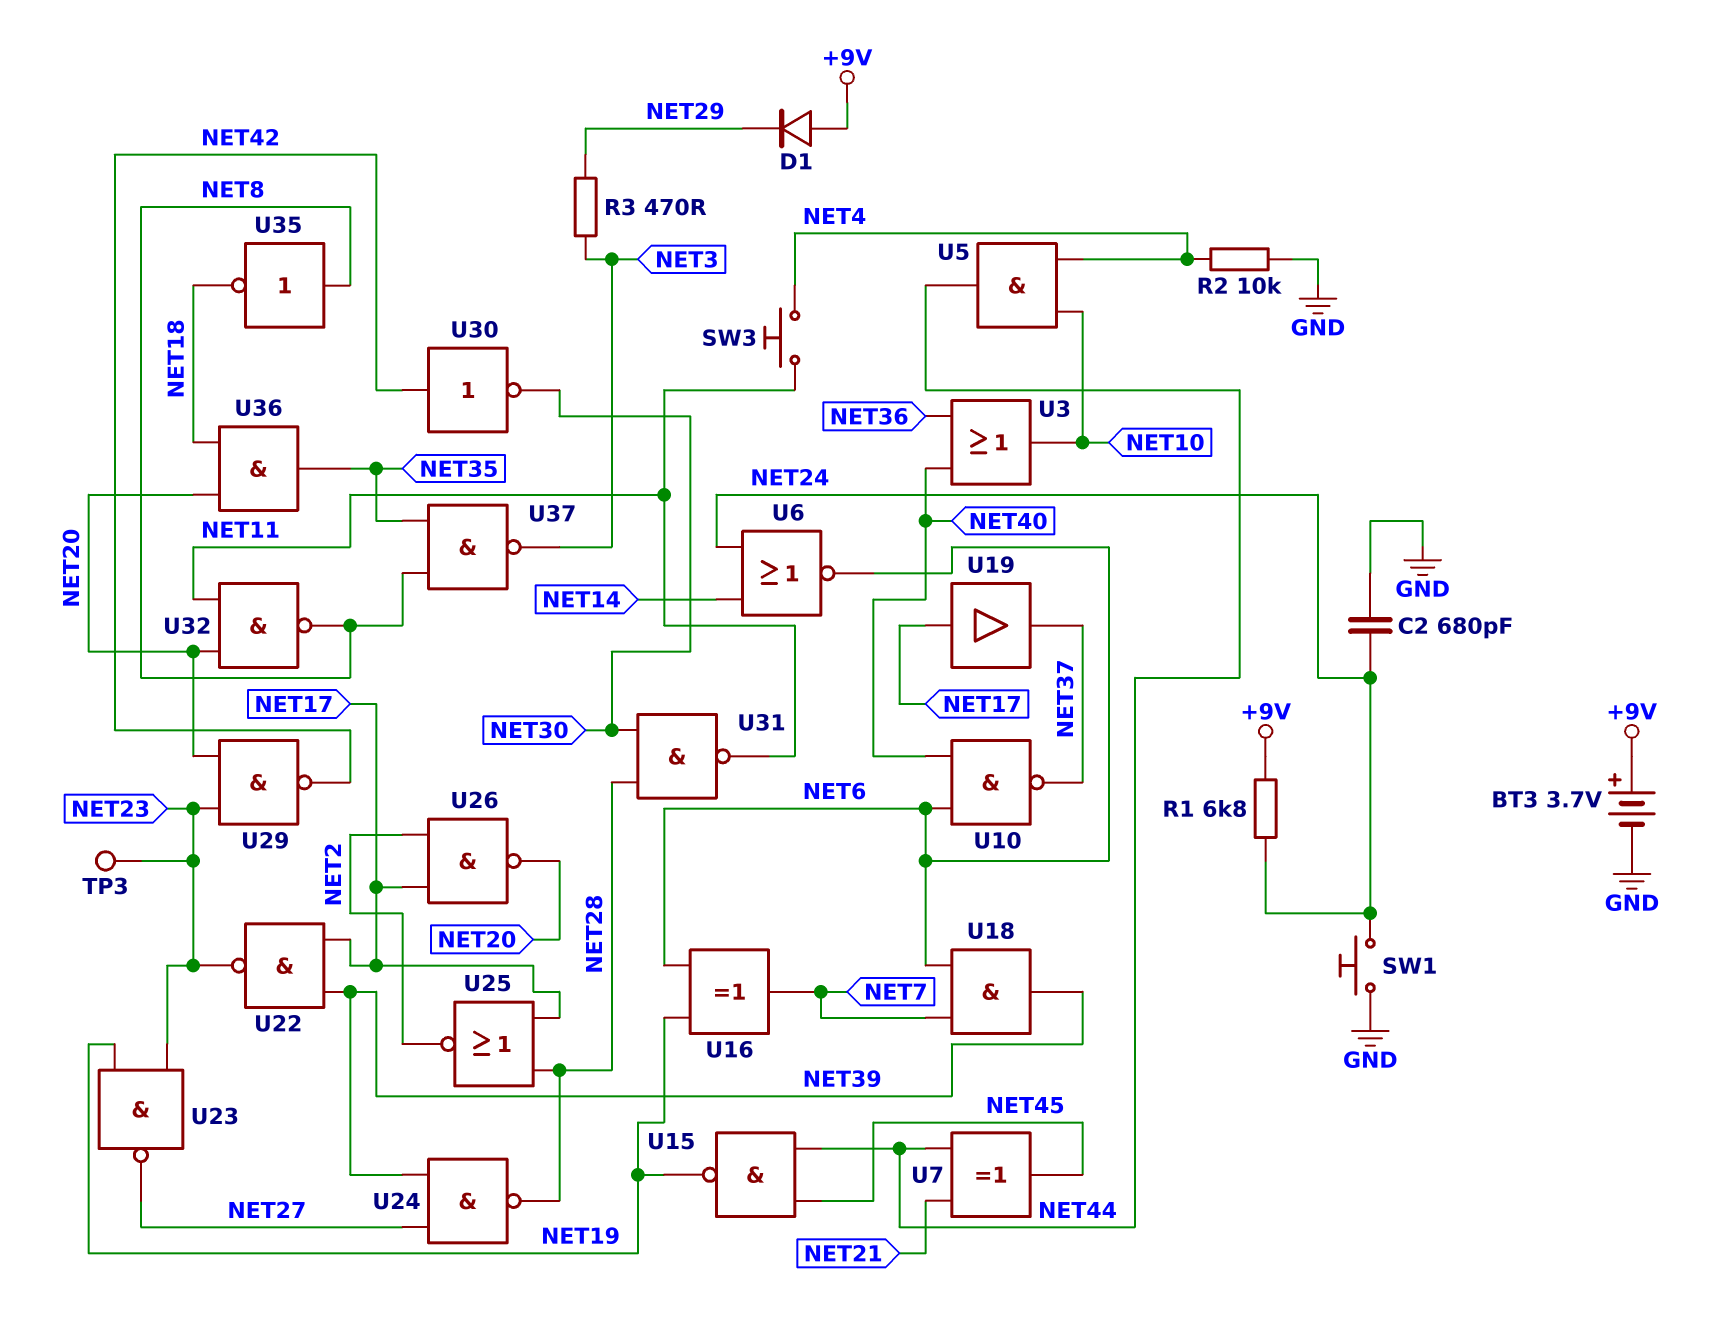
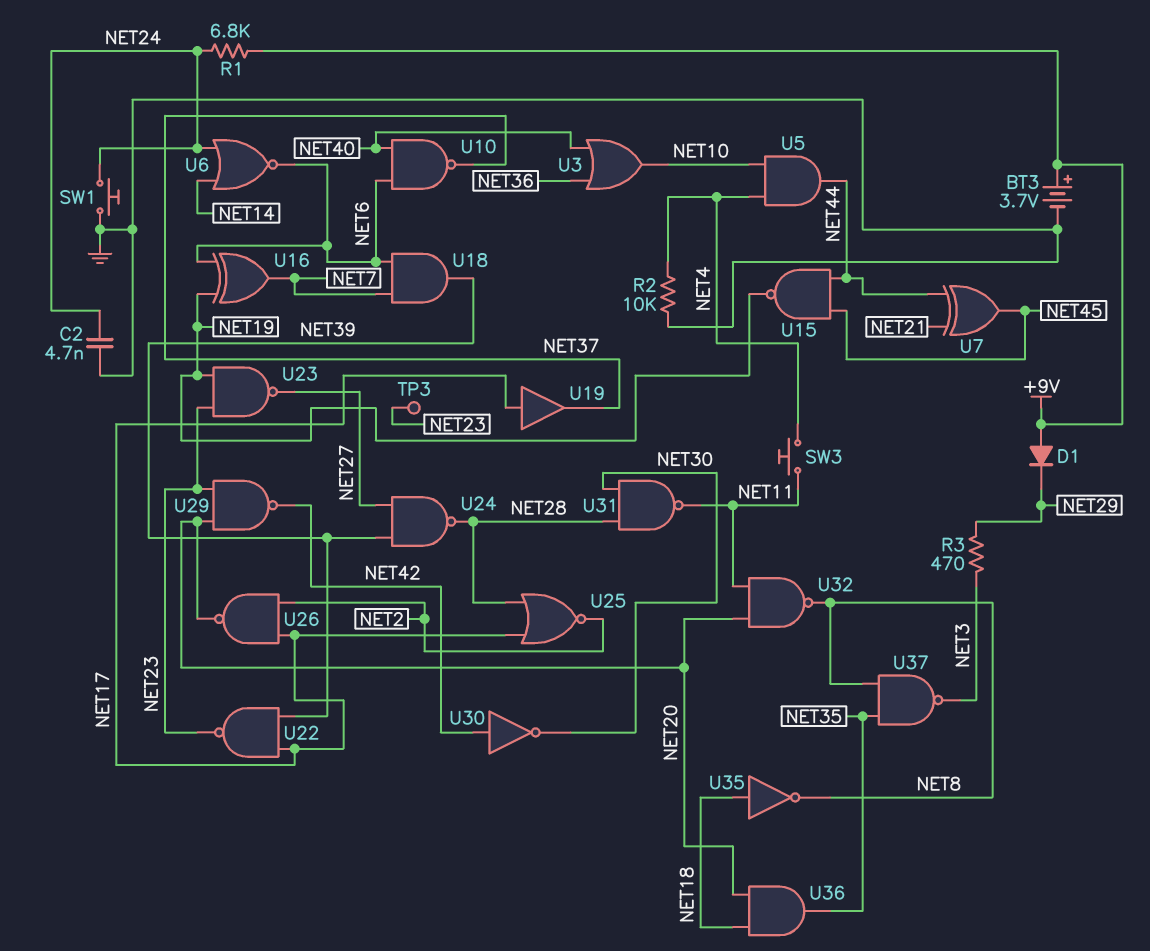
C2: 680pF (GND, NET24) -> 4.7nF (GND, NET24)
U35: NOT (in NET8, out NET18) -> NOT (in NET18, out NET8)

